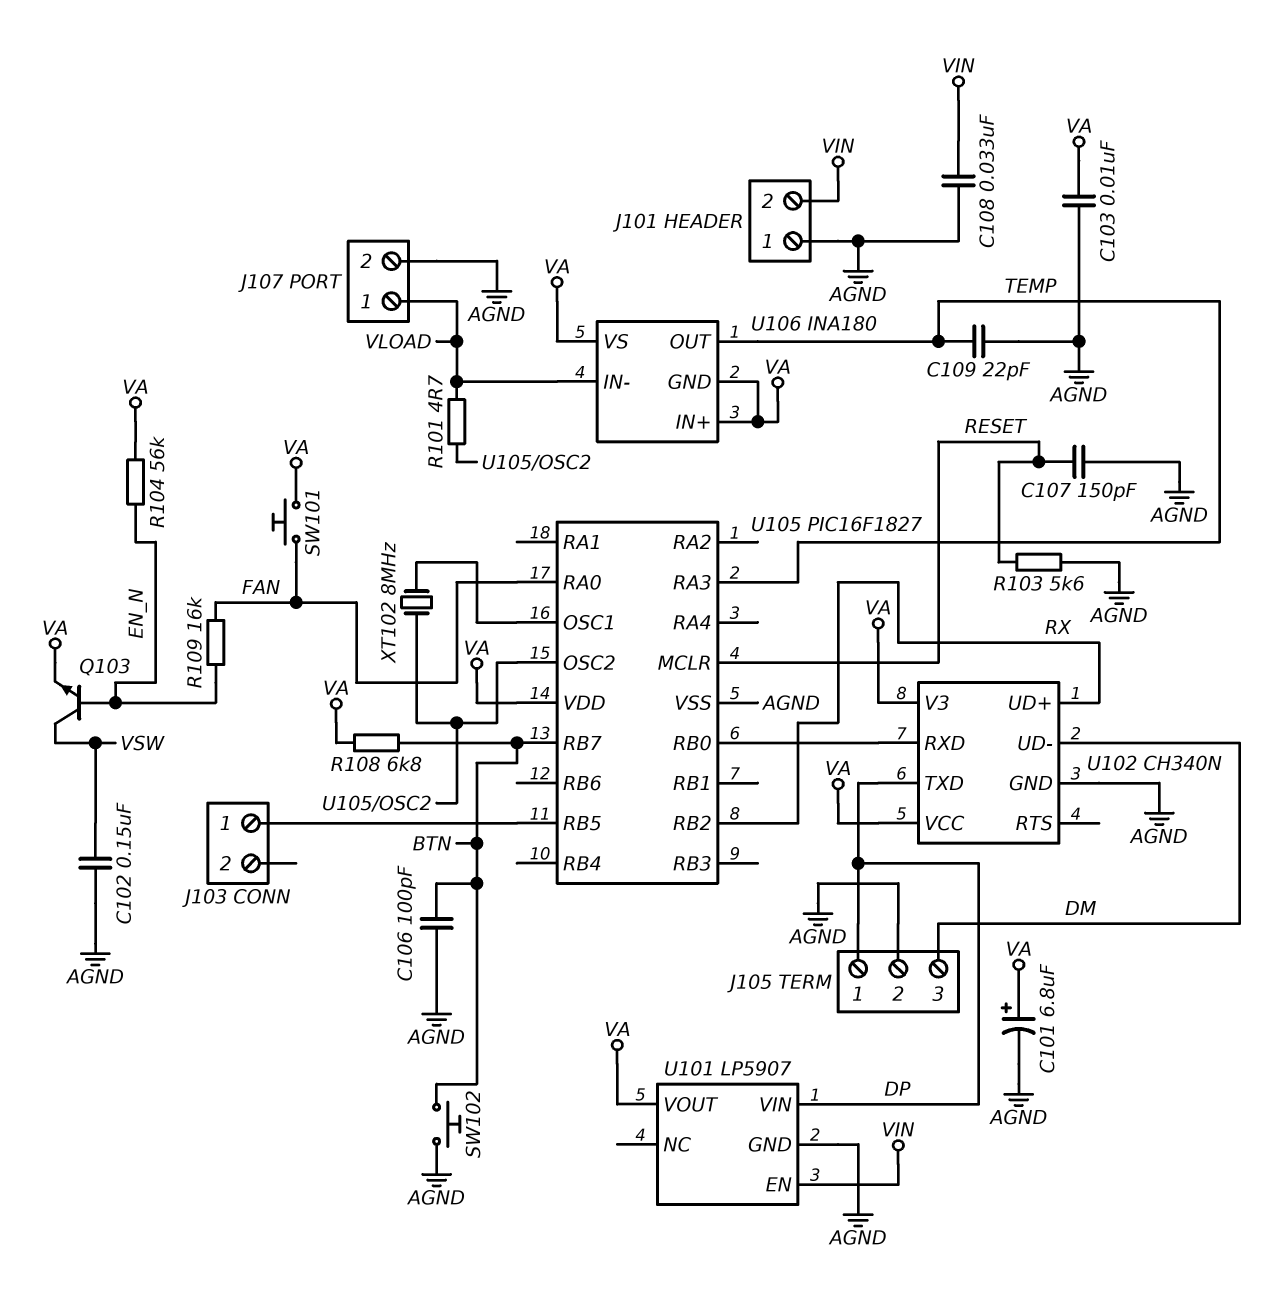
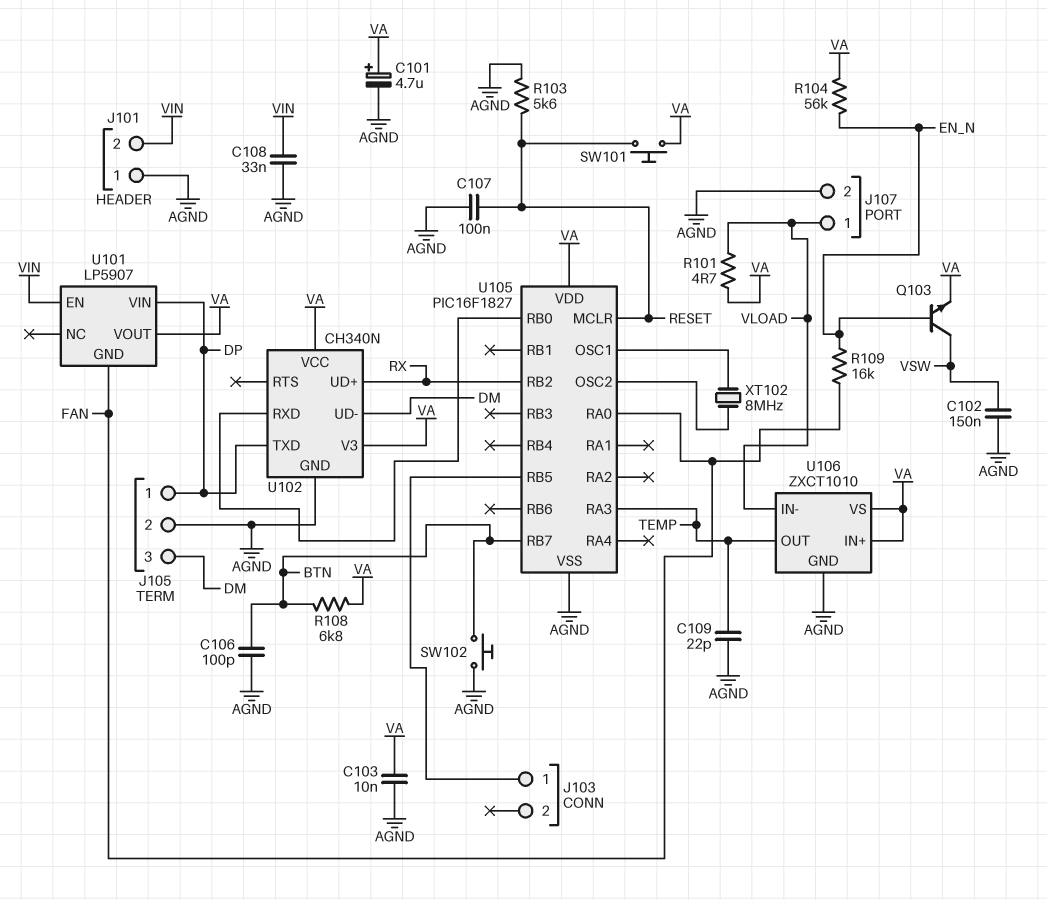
C101: 6.8uF (plus VA, minus AGND) -> 4.7uF (plus VA, minus AGND)
C107: 150pF (AGND, RESET) -> 100nF (AGND, RESET)
R101: 4.7 (U105/OSC2, VLOAD) -> 4.7 (VA, VLOAD)
SW101: button (FAN, VA) -> button (RESET, VA)
U101 pin GND: AGND -> FAN
U106: INA180 -> ZXCT1010
U106 pin GND: VA -> AGND

